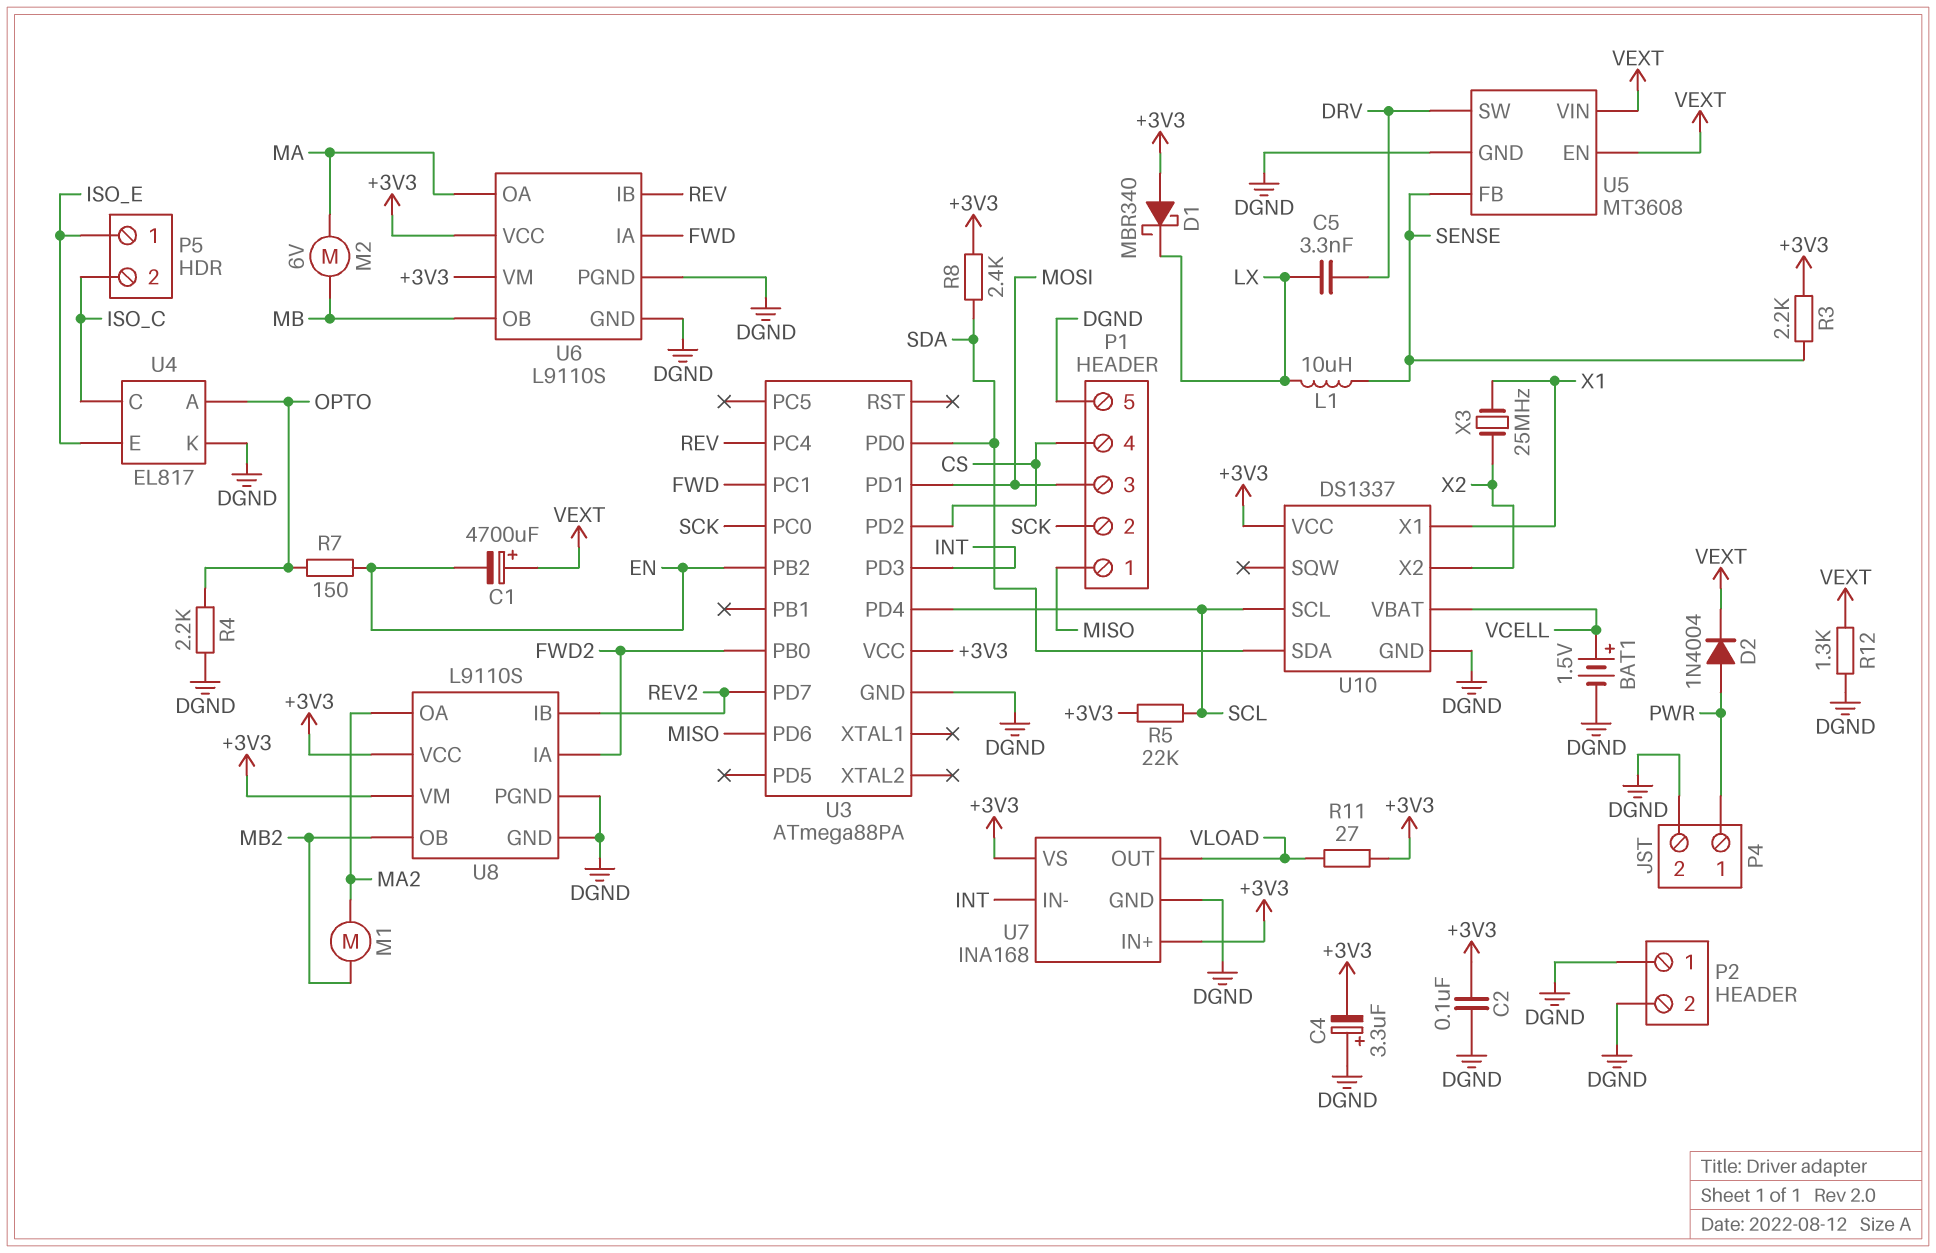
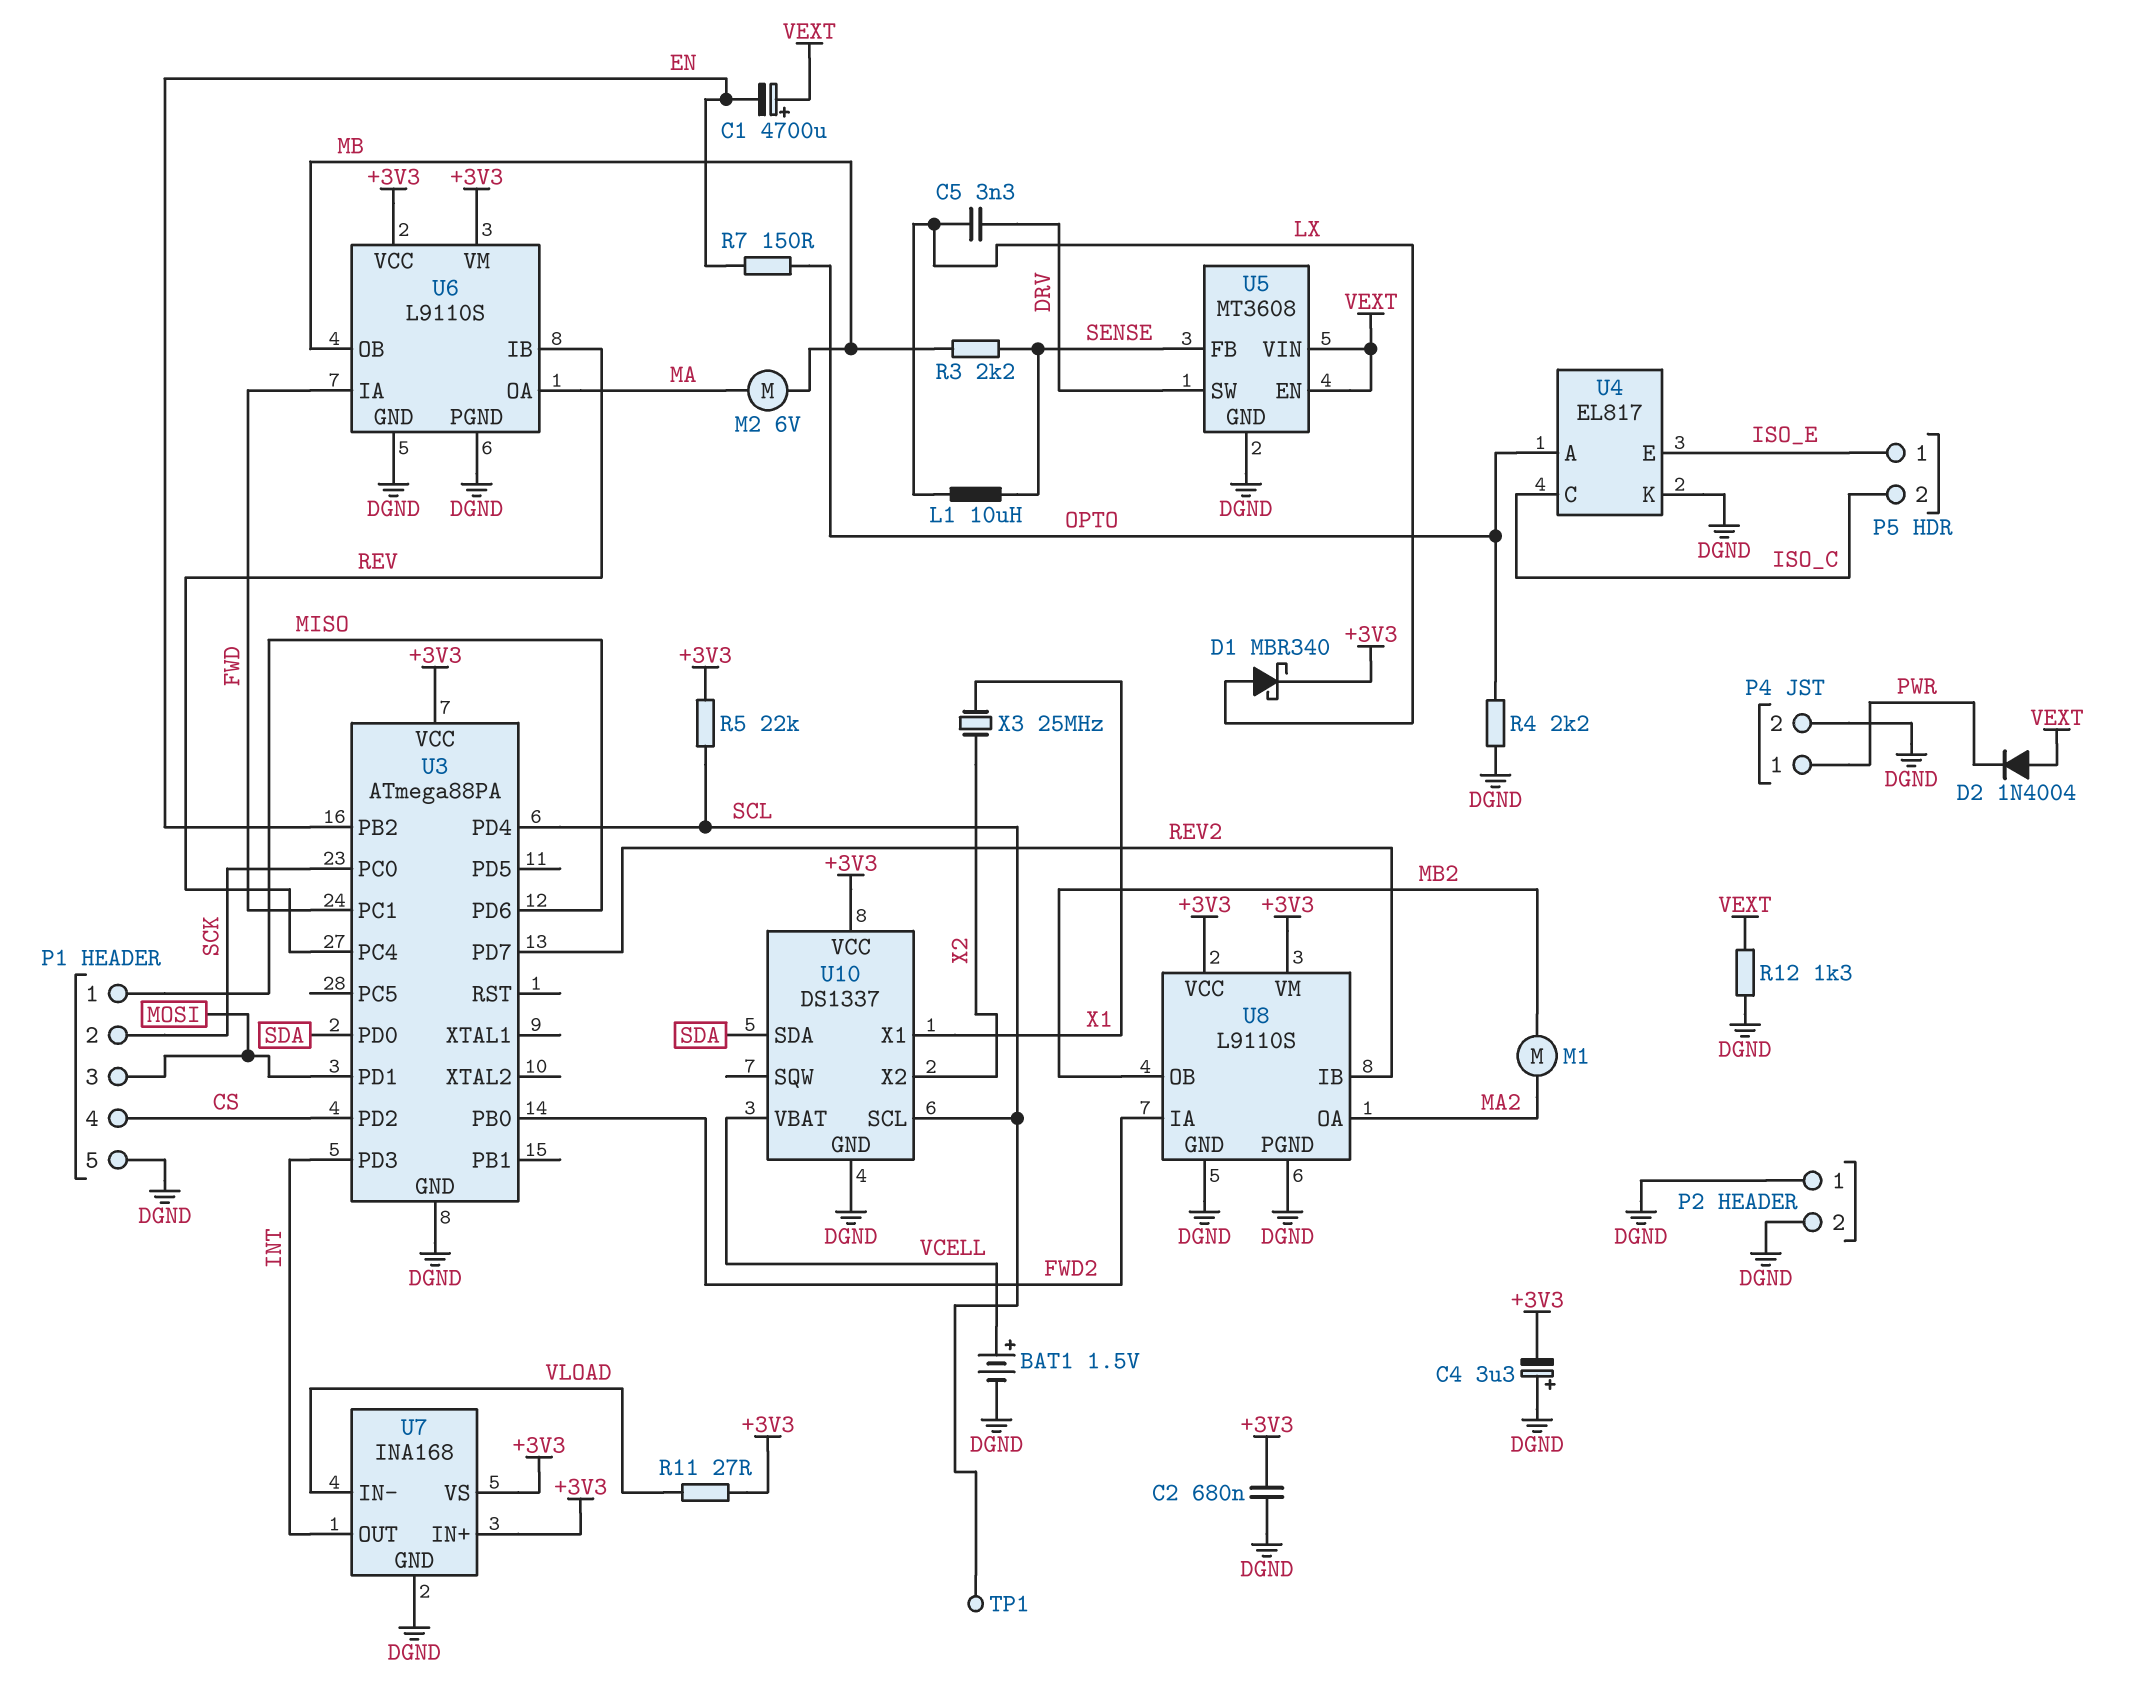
C2: 100nF (+3V3, DGND) -> 680nF (+3V3, DGND)
D1: schottky MBR340 (A +3V3, K LX) -> schottky MBR340 (A LX, K +3V3)
D2: diode 1N4004 (A PWR, K VEXT) -> diode 1N4004 (A VEXT, K PWR)
R3: 2.2k (+3V3, SENSE) -> 2.2k (MB, SENSE)
R8: 2.4k (+3V3, SDA) -> none
TP1: none -> test point (SCL)
U7 pin IN-: INT -> VLOAD
U7 pin OUT: VLOAD -> INT

